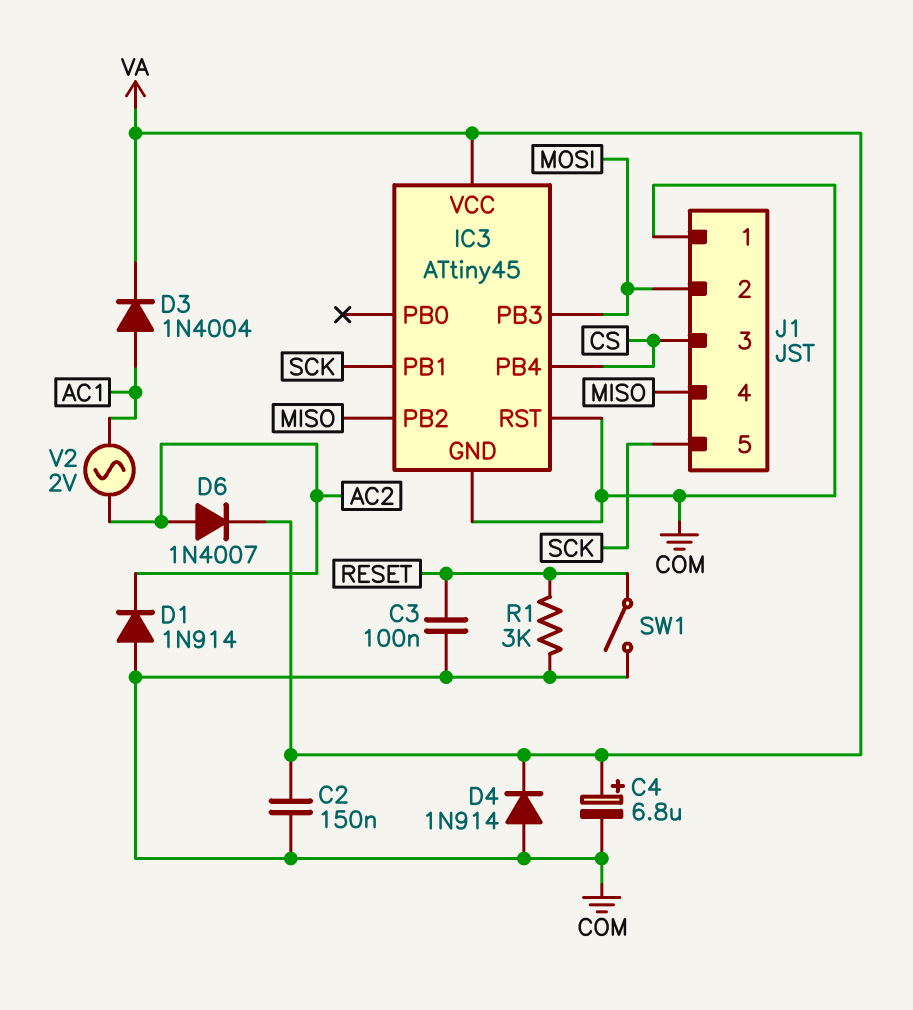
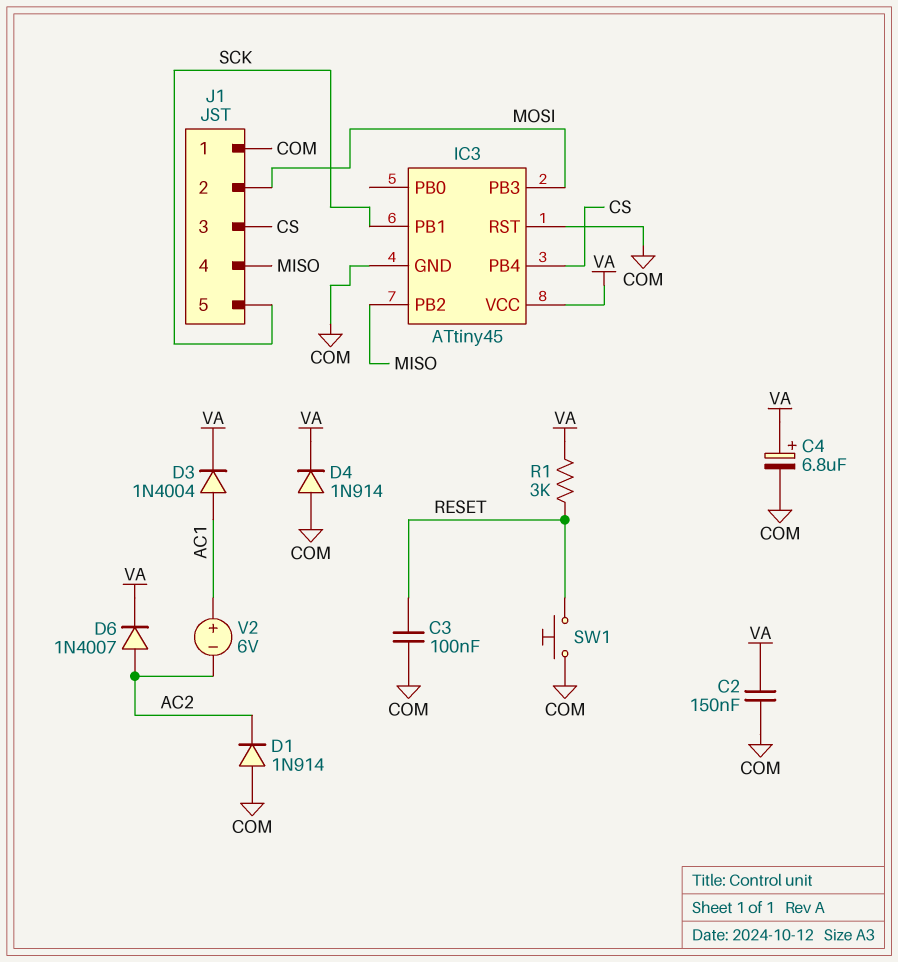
R1: 3k (COM, RESET) -> 3k (RESET, VA)
SW1: switch (COM, RESET) -> button (COM, RESET)
V2: AC 2V (AC1, AC2) -> 6V (plus AC1, minus AC2)

